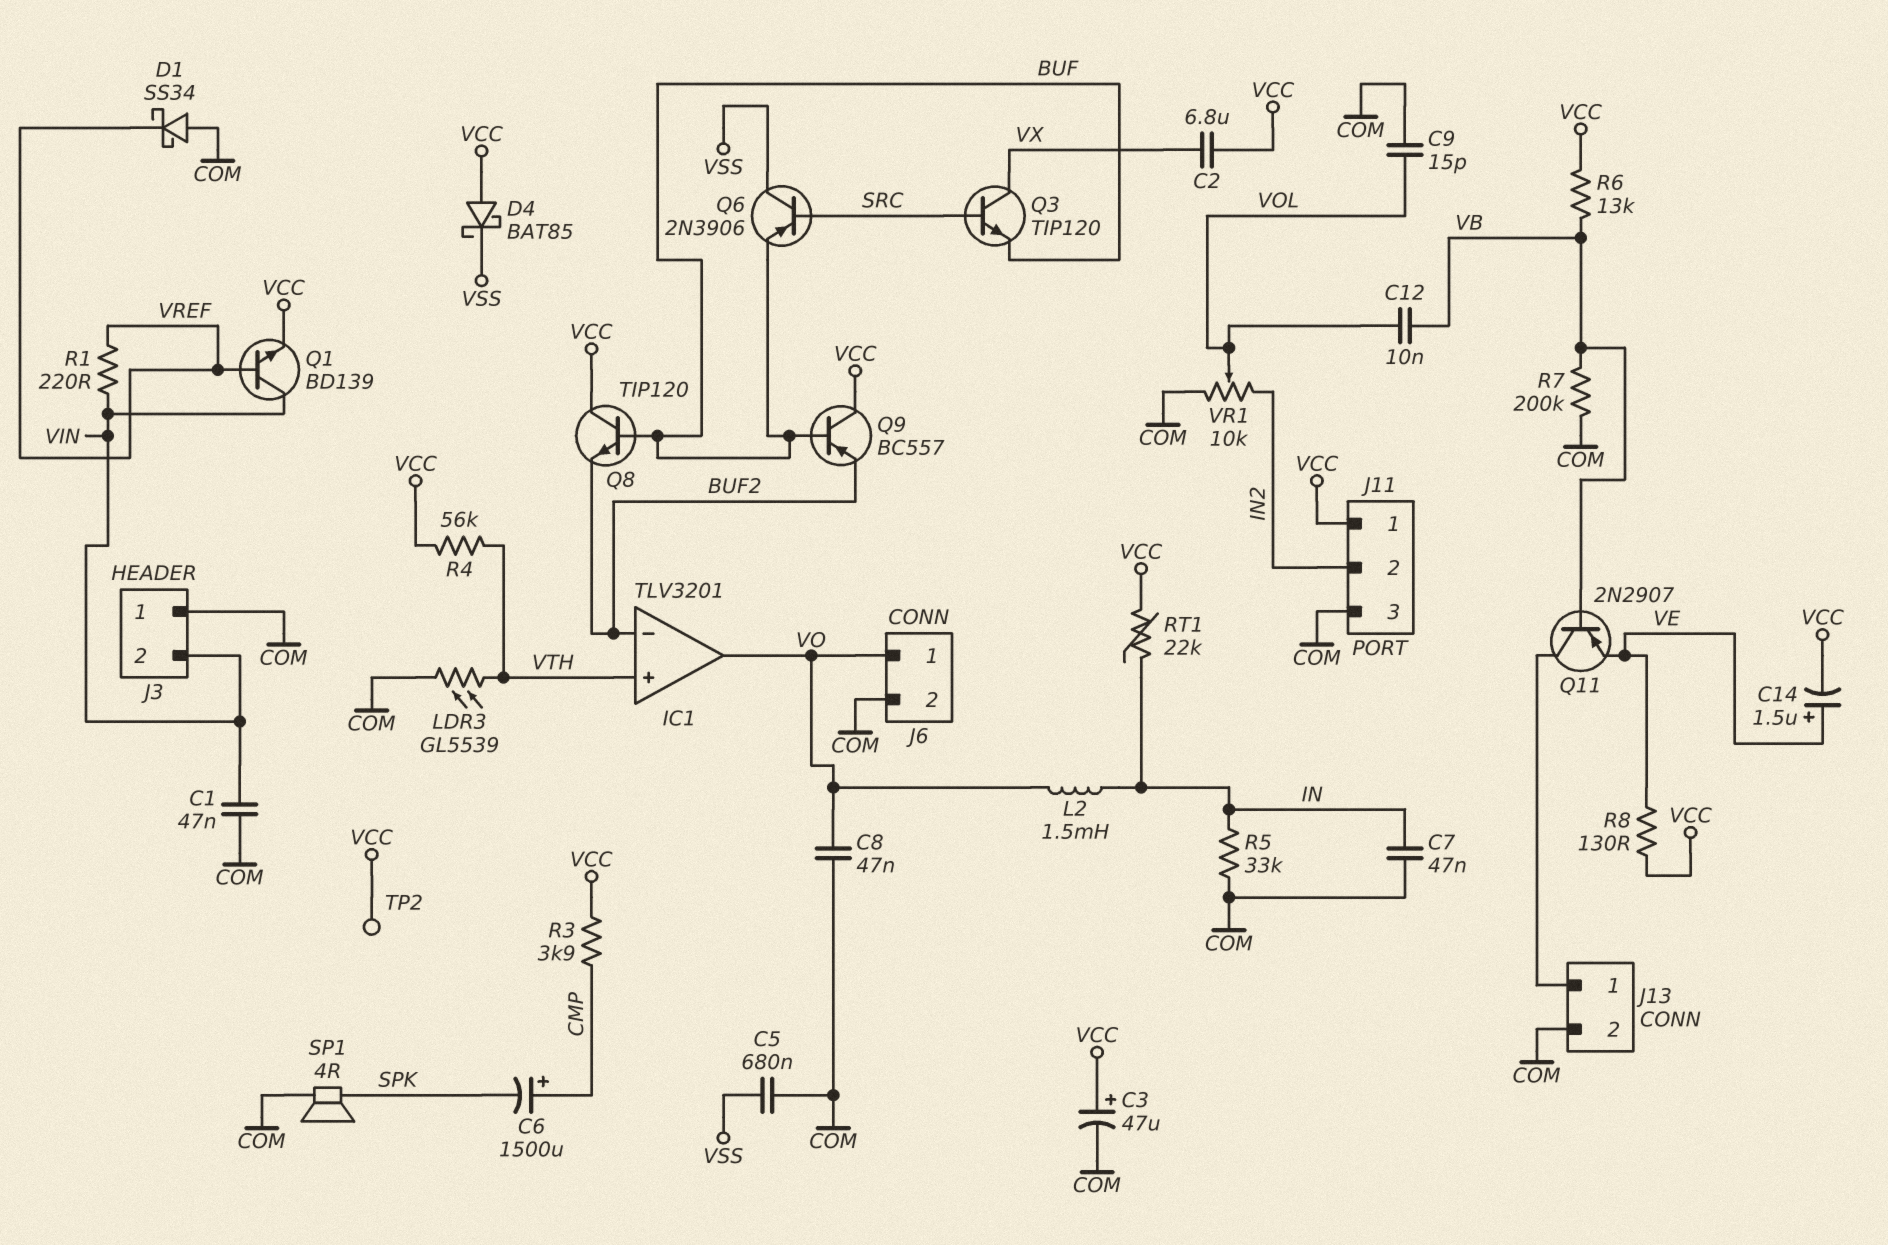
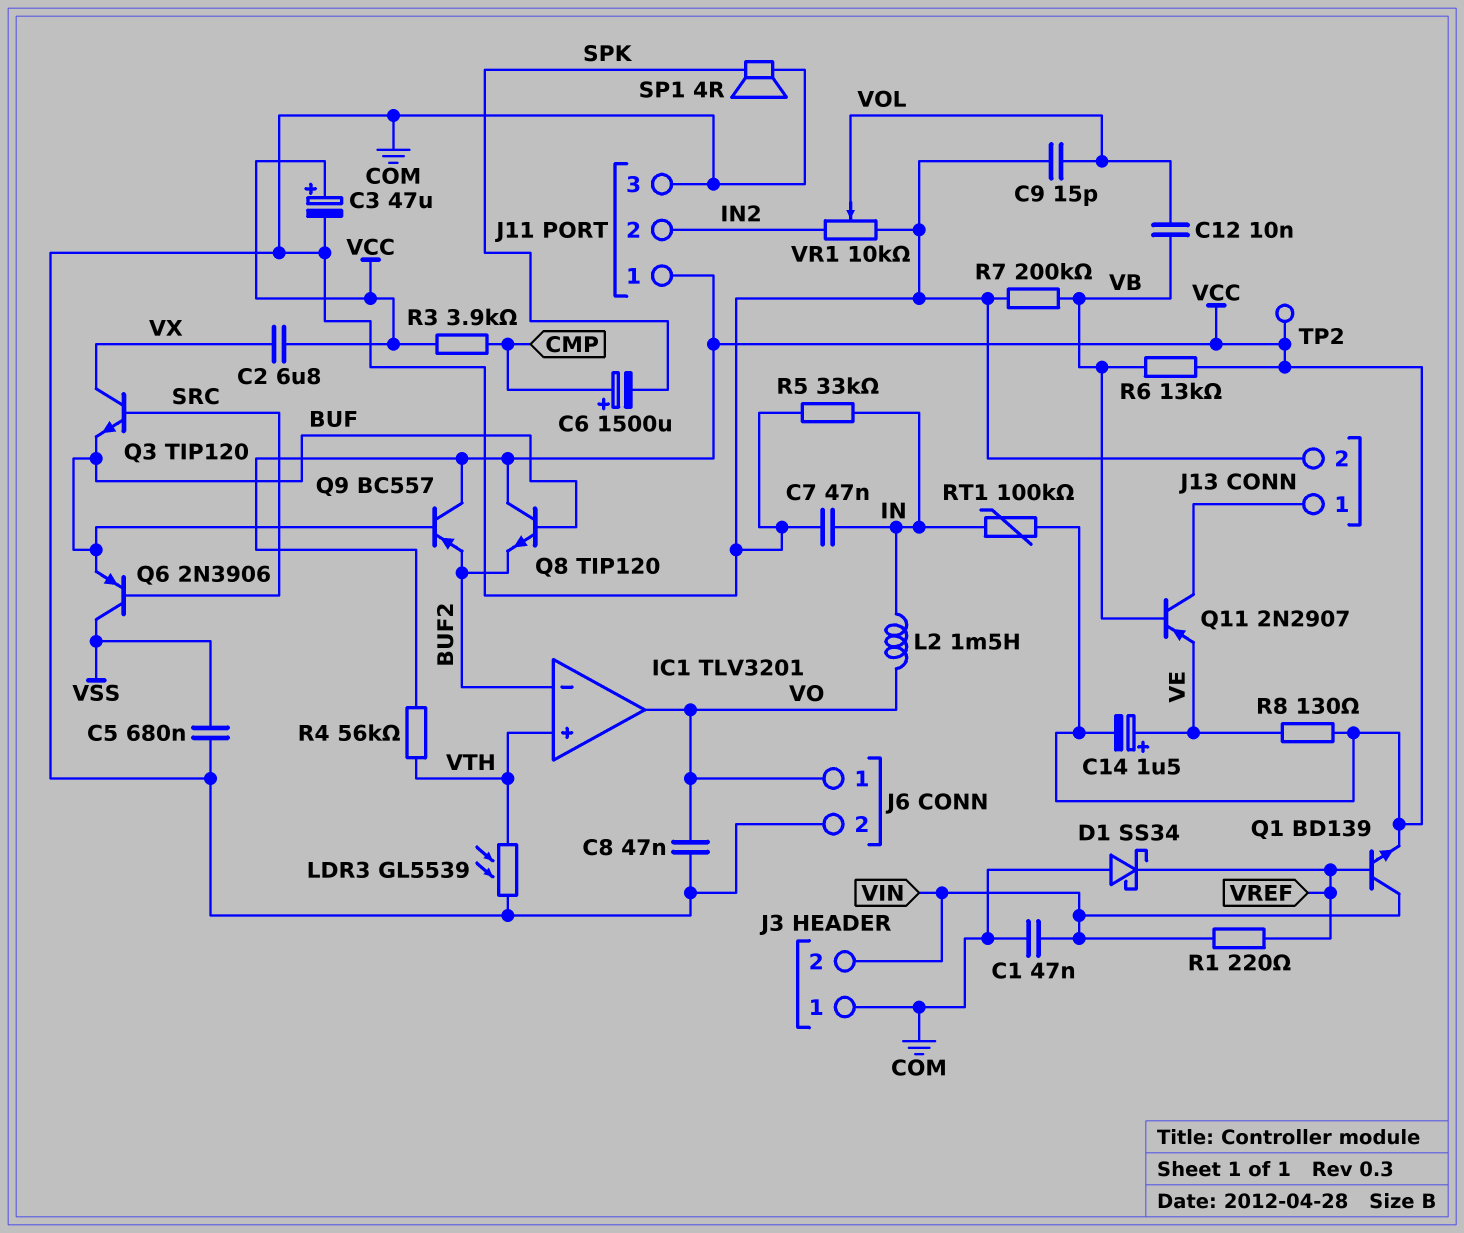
D4: schottky BAT85 (A VCC, K VSS) -> none
RT1: 22k (IN, VCC) -> 100k (IN, VCC)

